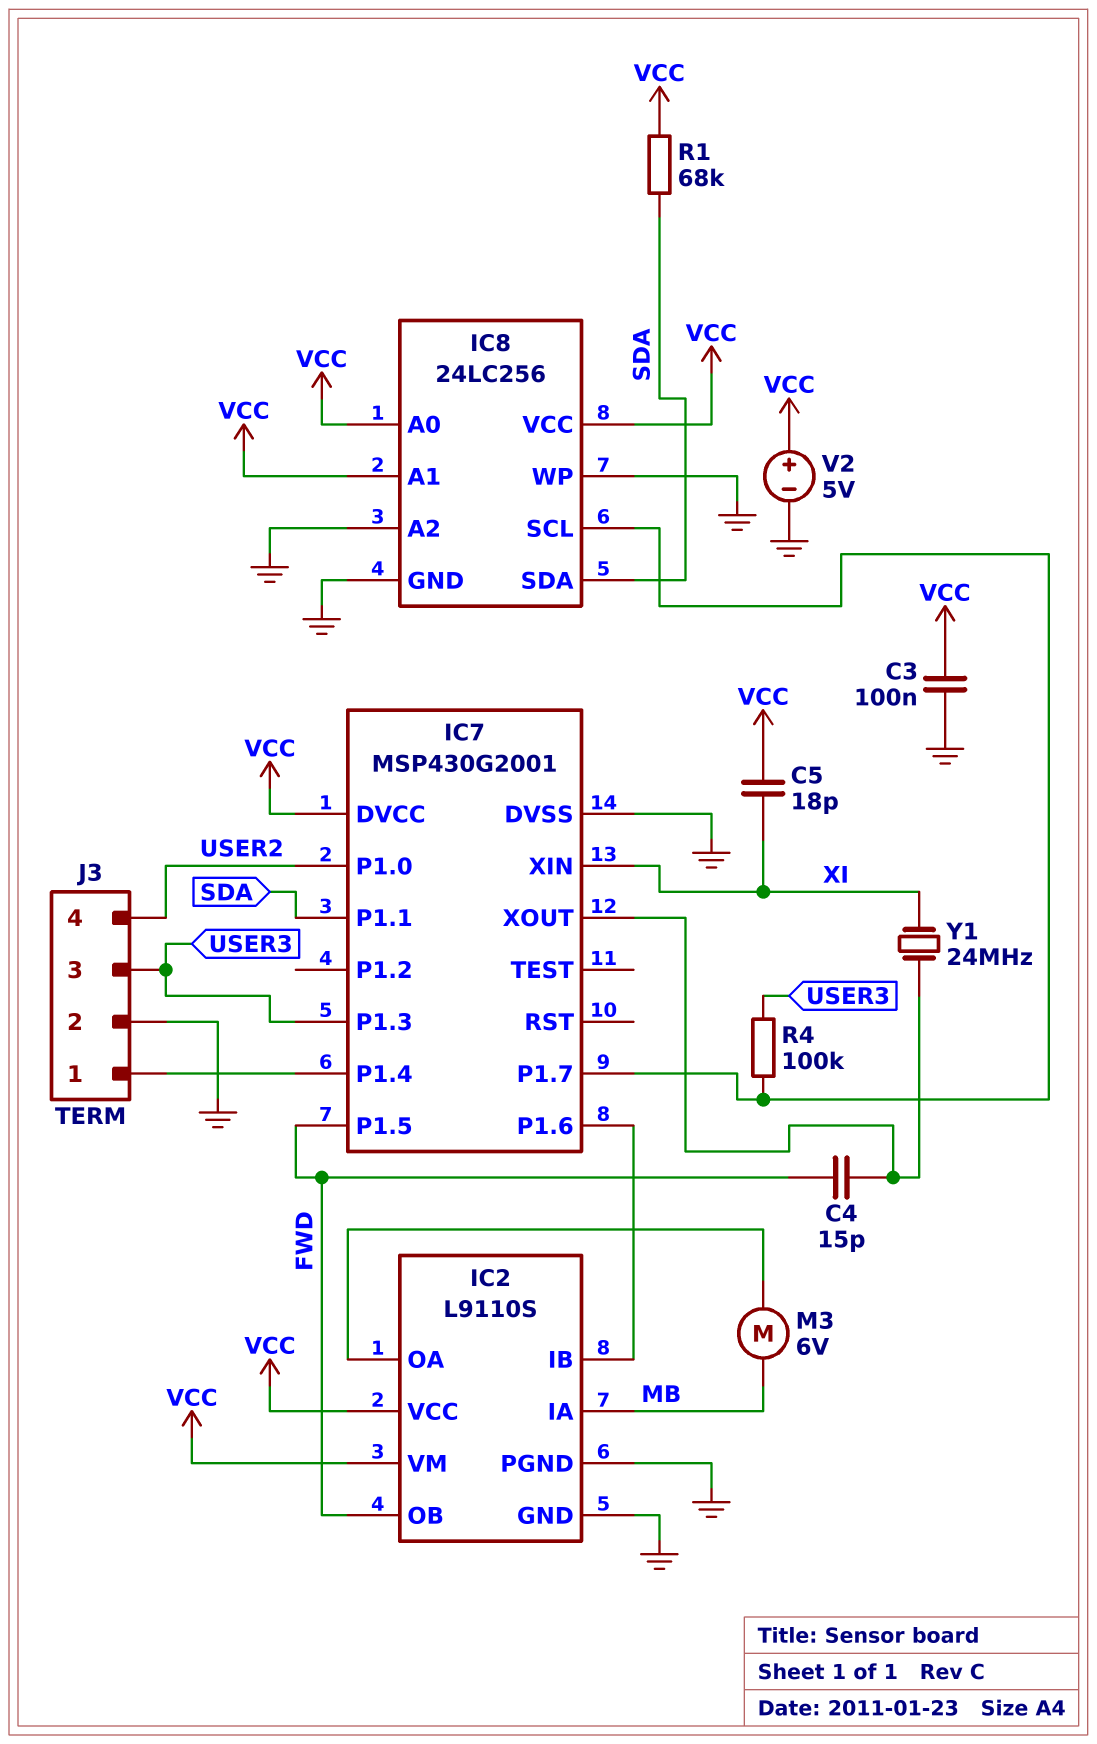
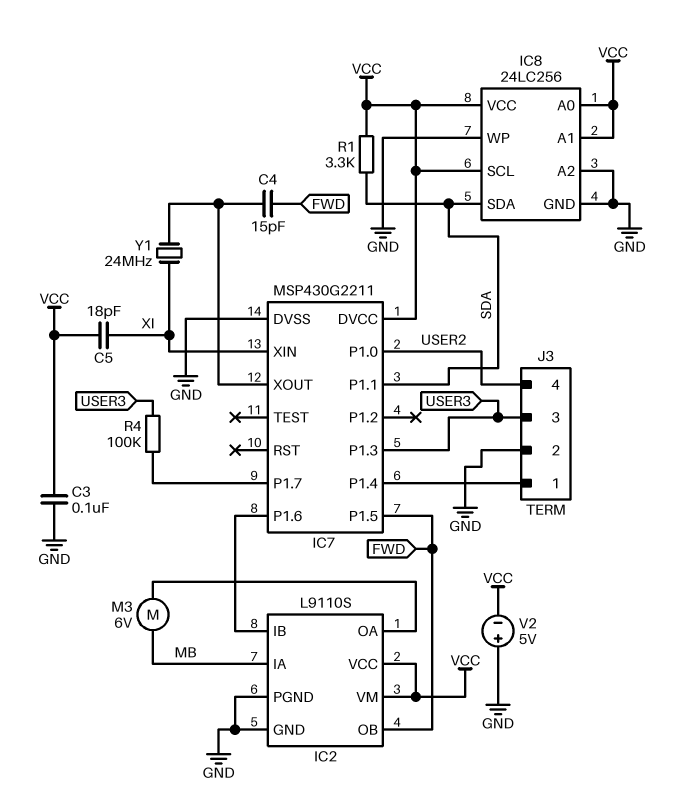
IC7: MSP430G2001 -> MSP430G2211
IC8 pin SCL: IC7/P1.7 -> VCC
R1: 68k (SDA, VCC) -> 3.3k (SDA, VCC)
V2: 5V (plus VCC, minus GND) -> 5V (plus GND, minus VCC)

